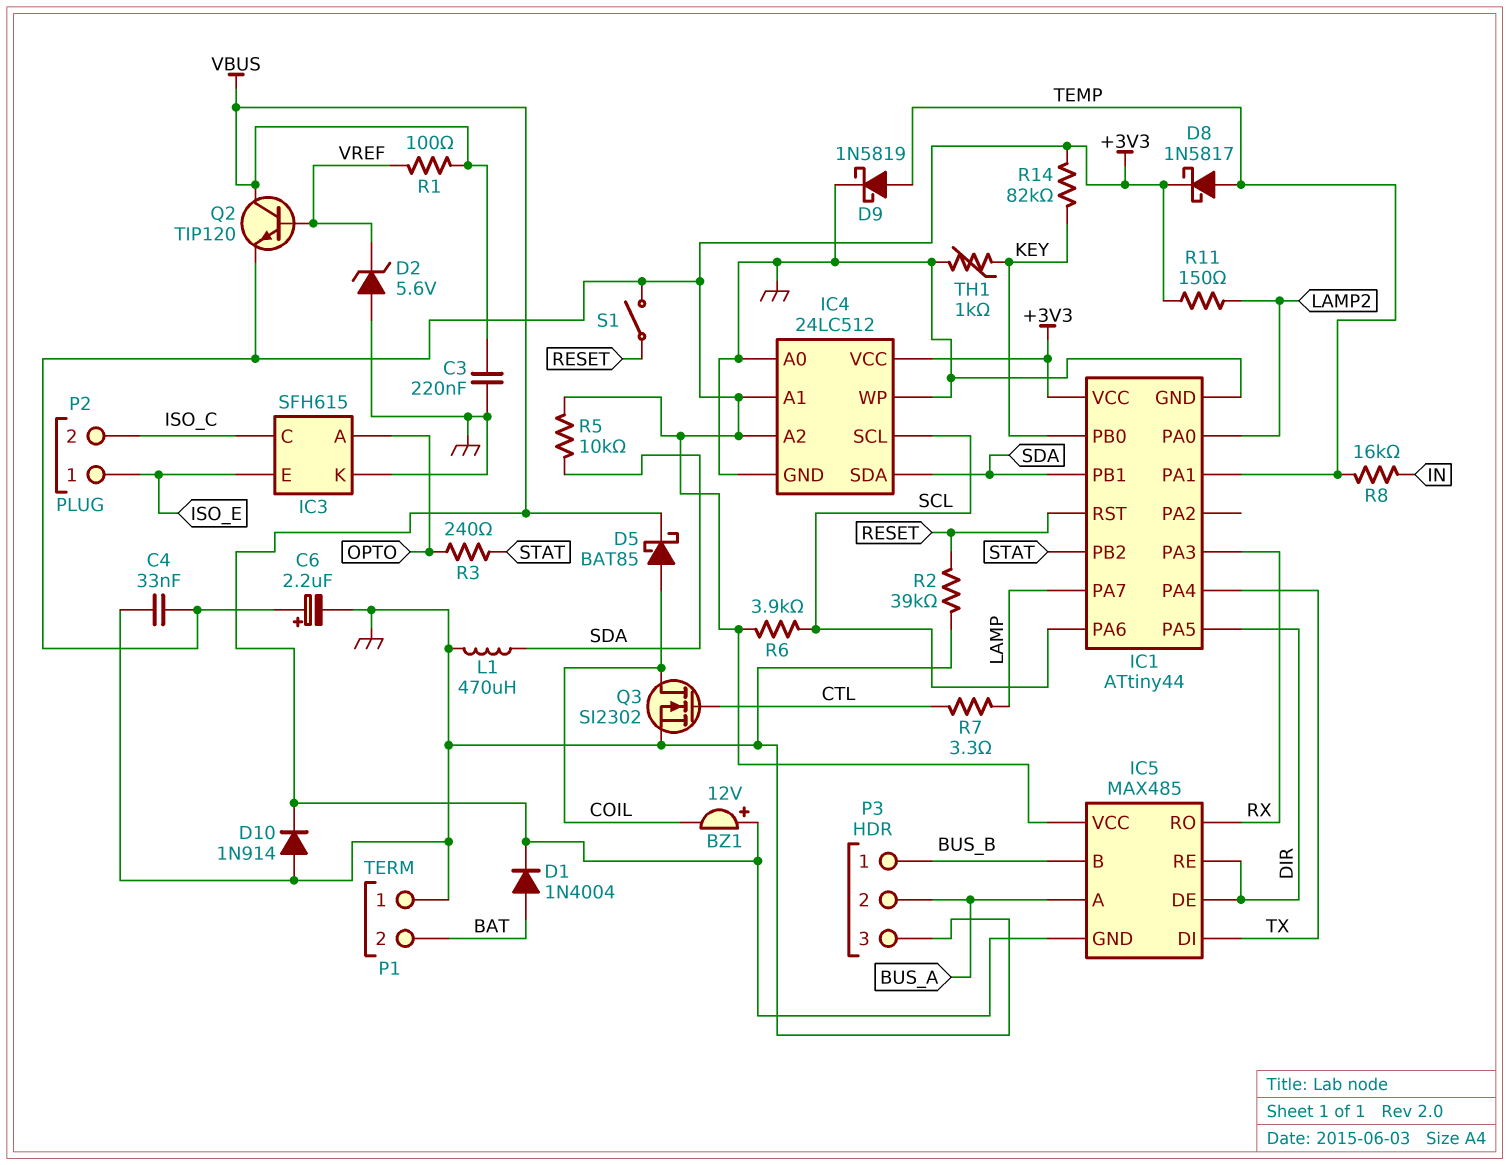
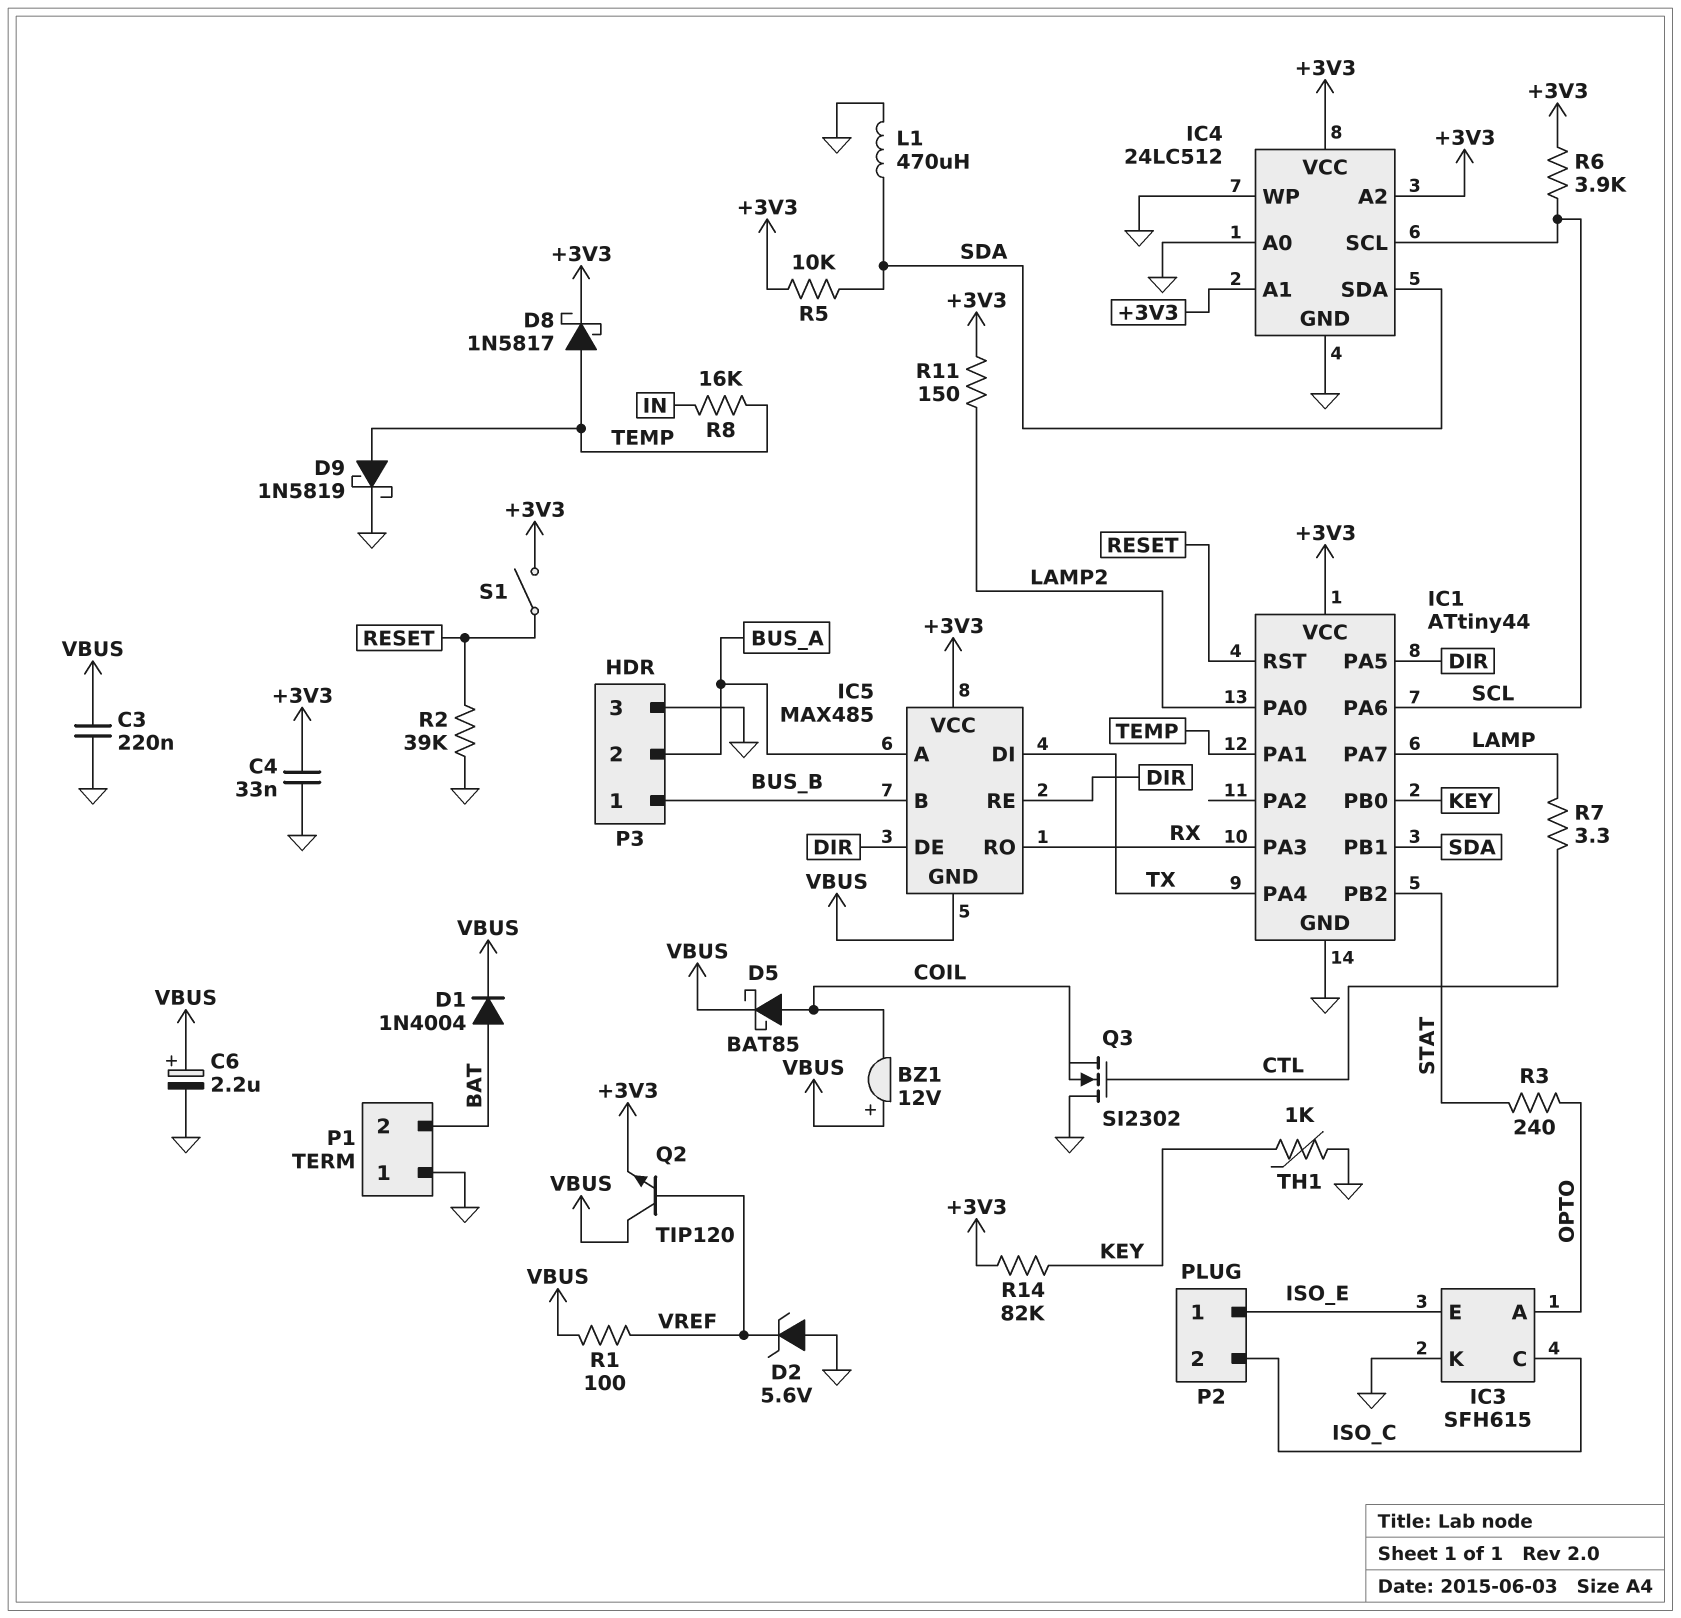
C6: 2.2uF (plus +3V3, minus GND) -> 2.2uF (plus VBUS, minus GND)
D10: diode 1N914 (A GND, K VBUS) -> none
Q3: NMOS SI2302 (G CTL, D COIL, S GND) -> NMOS SI2302 (G CTL, D GND, S COIL)

